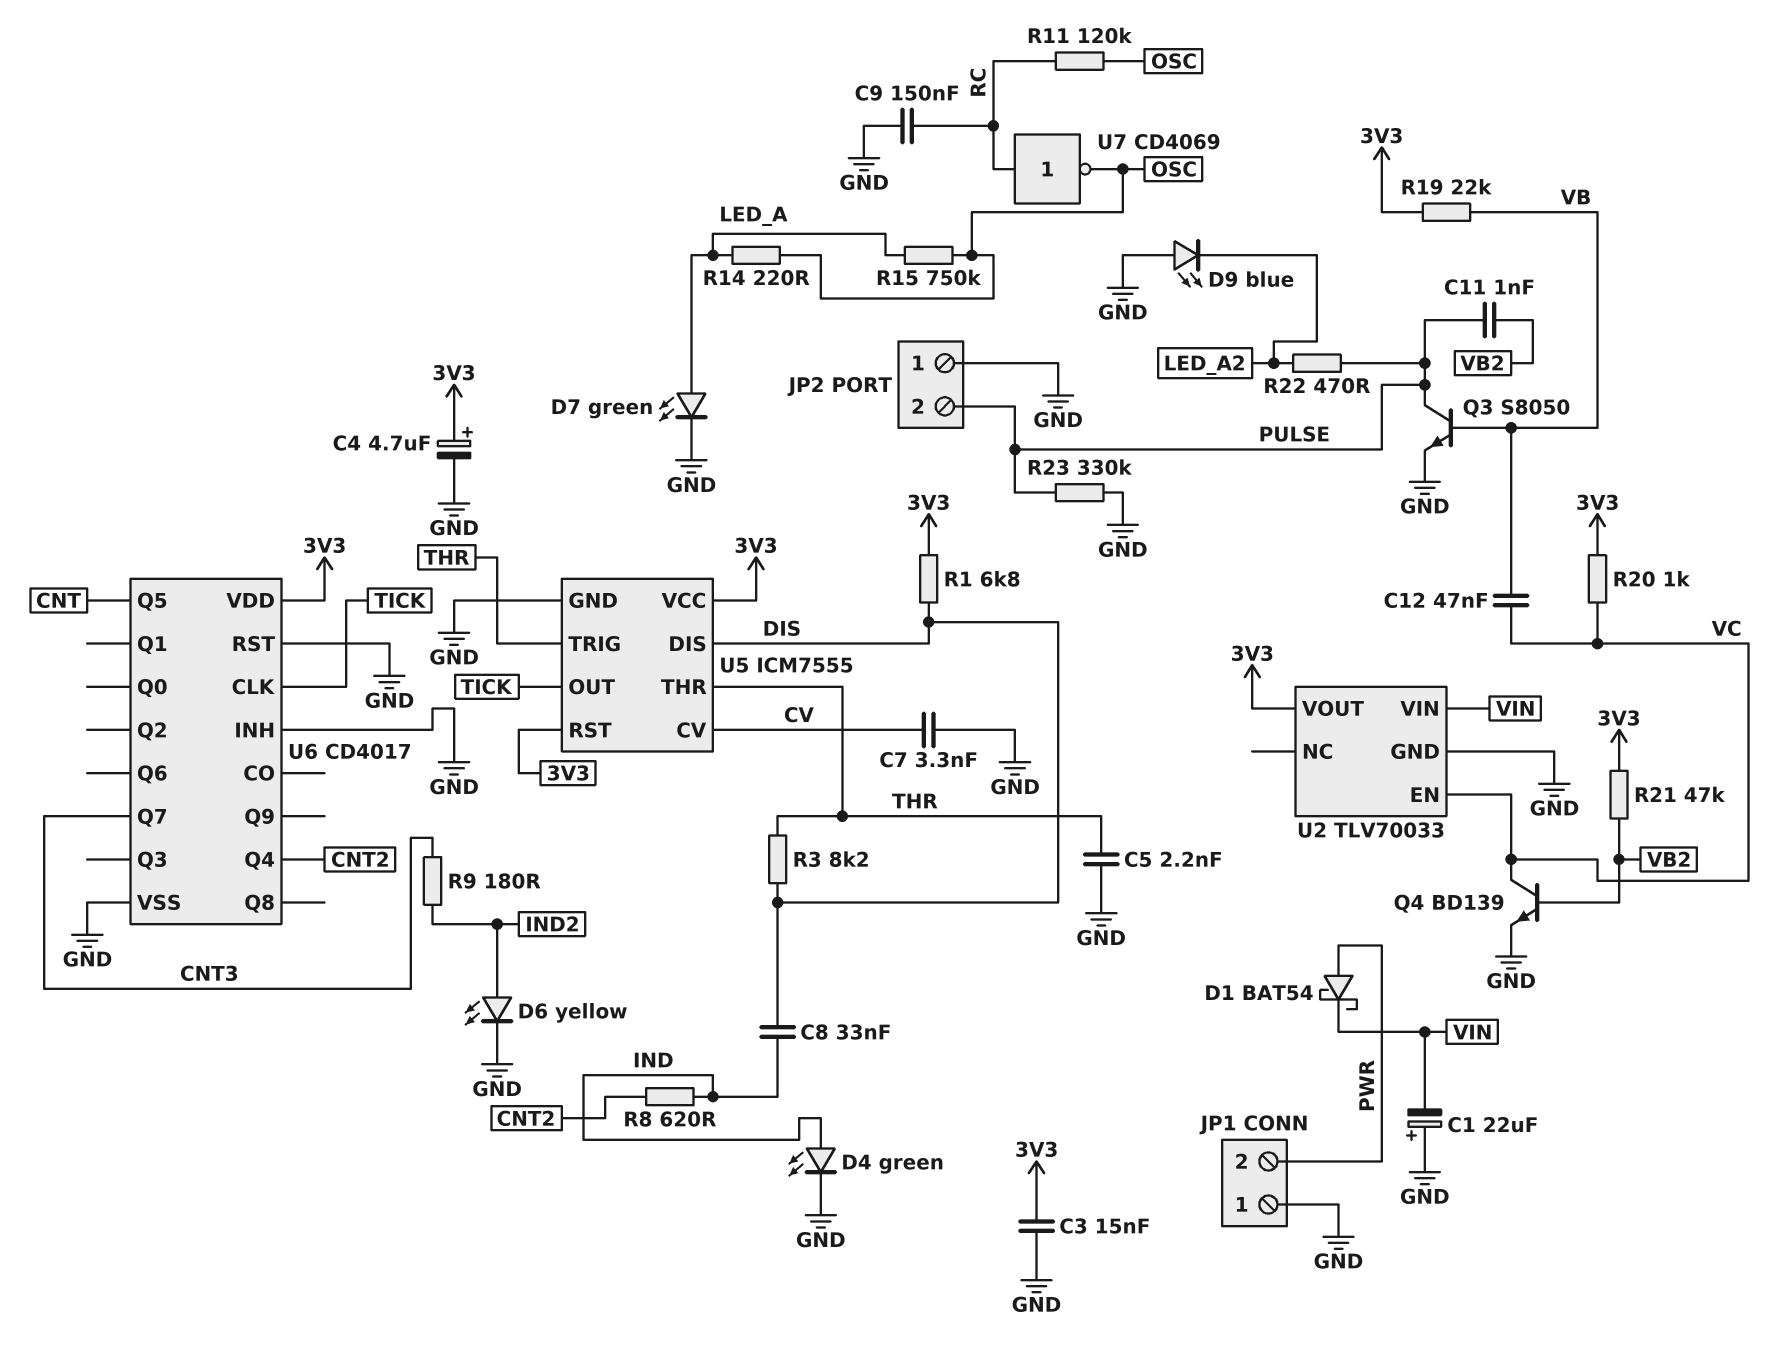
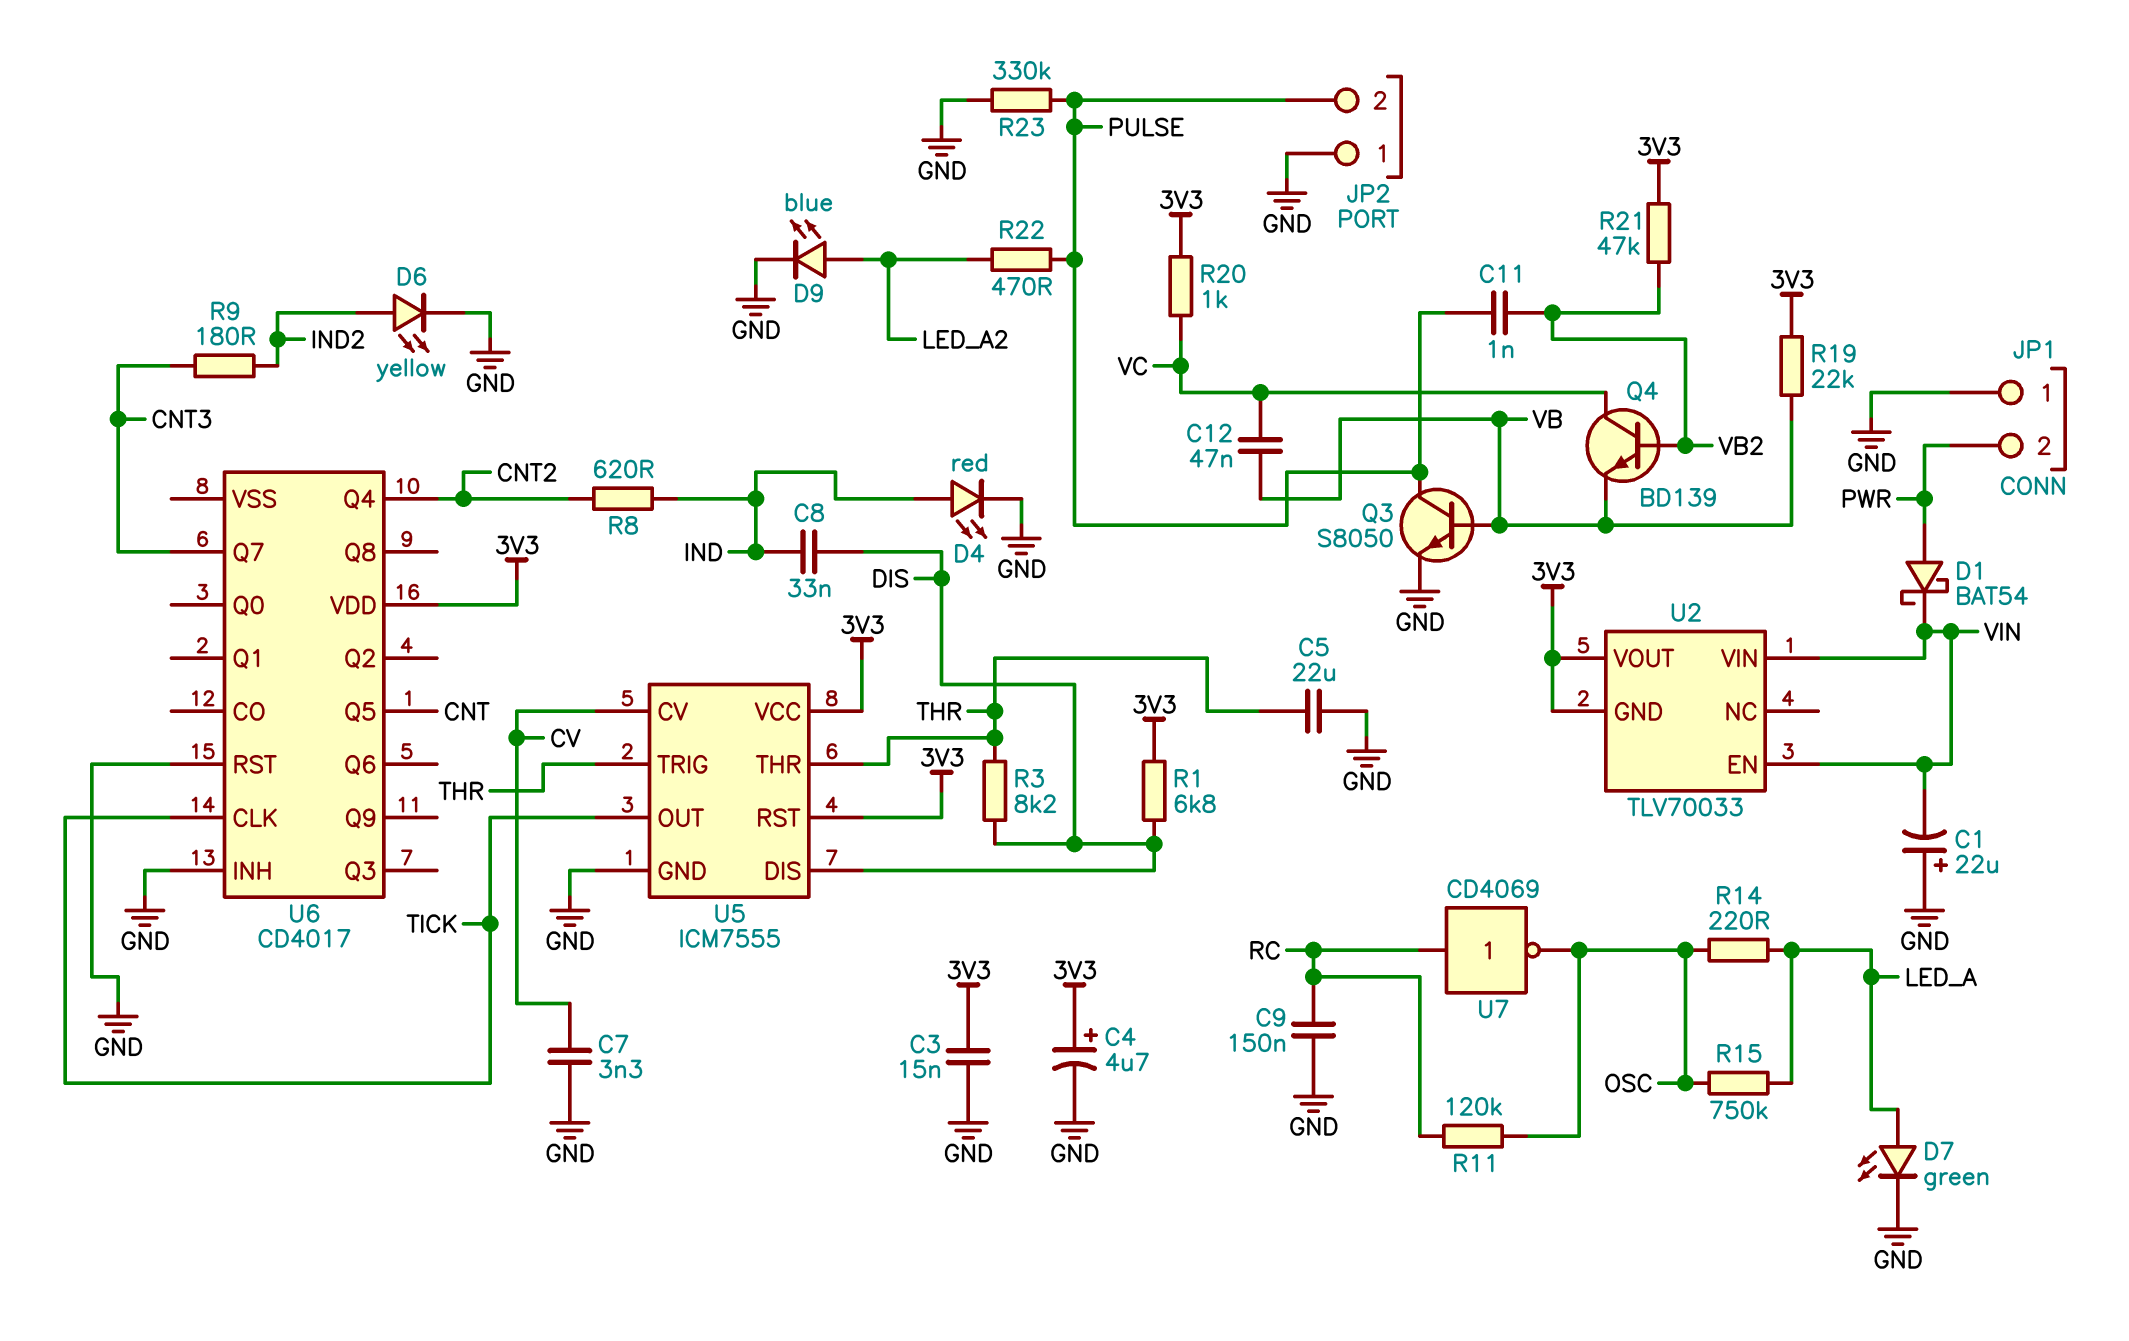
C5: 2.2nF (GND, THR) -> 22uF (GND, THR)
D4: LED green (A IND, K GND) -> LED red (A IND, K GND)
D9: LED blue (A GND, K LED_A2) -> LED blue (A LED_A2, K GND)
Q4: NPN BD139 (B VB2, C VC, E GND) -> NPN BD139 (B VB2, C VC, E VB)
U2 pin EN: VC -> VIN
U2 pin GND: GND -> 3V3
U6 pin VSS: GND -> none

